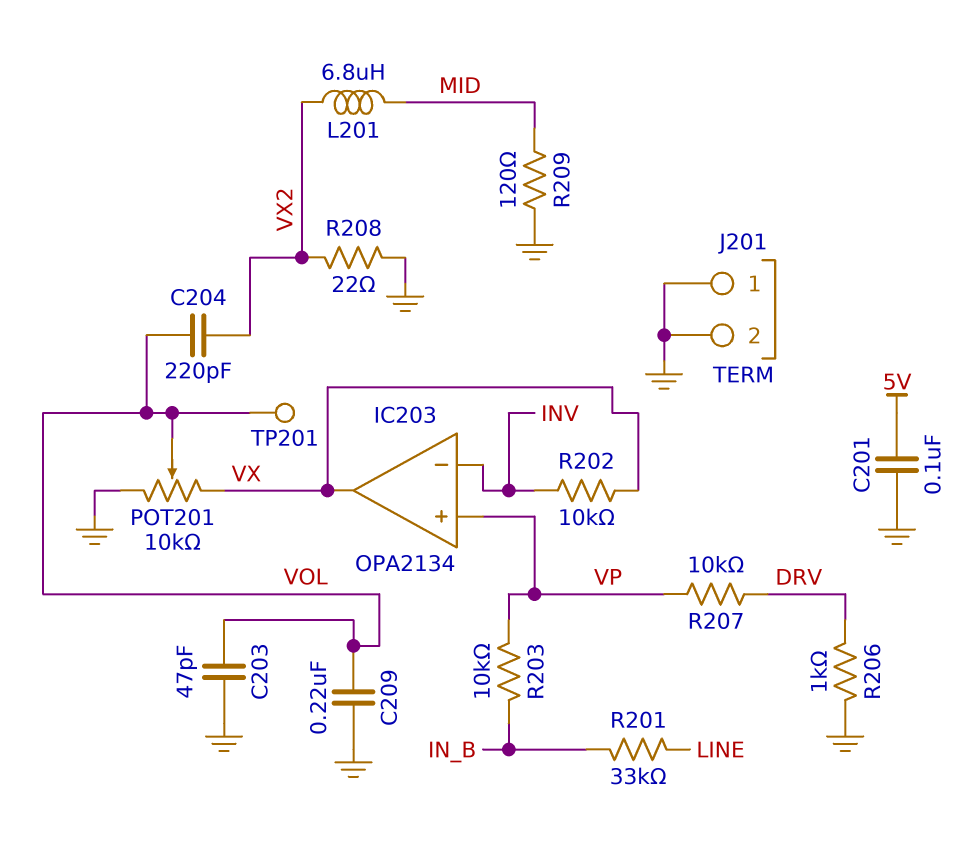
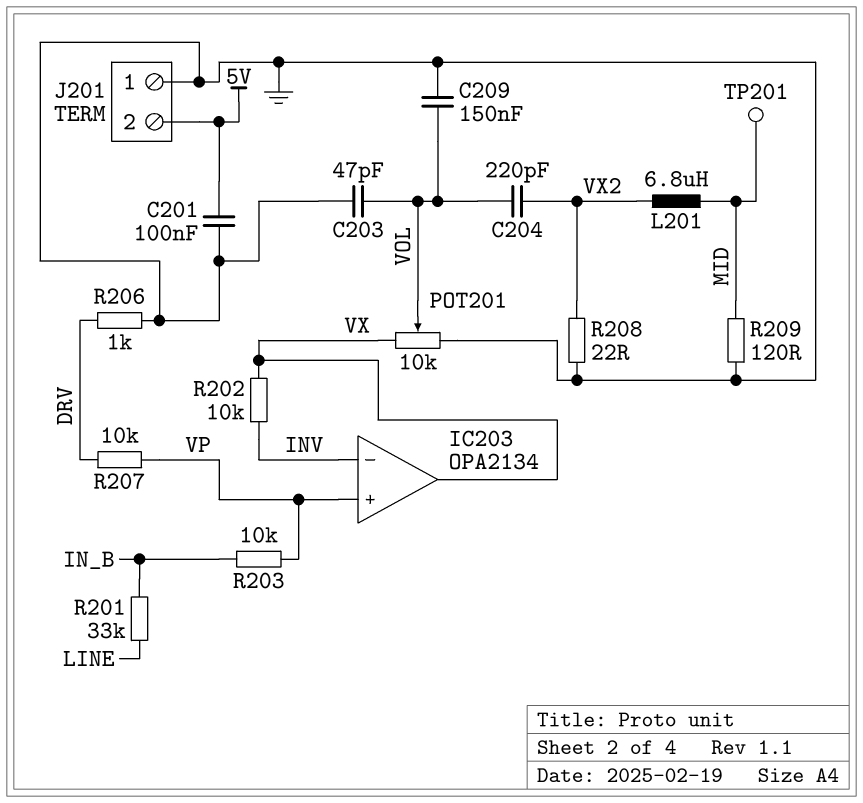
C209: 220nF (GND, VOL) -> 150nF (GND, VOL)
J201 pin 2: GND -> 5V
TP201: test point (VOL) -> test point (MID)

